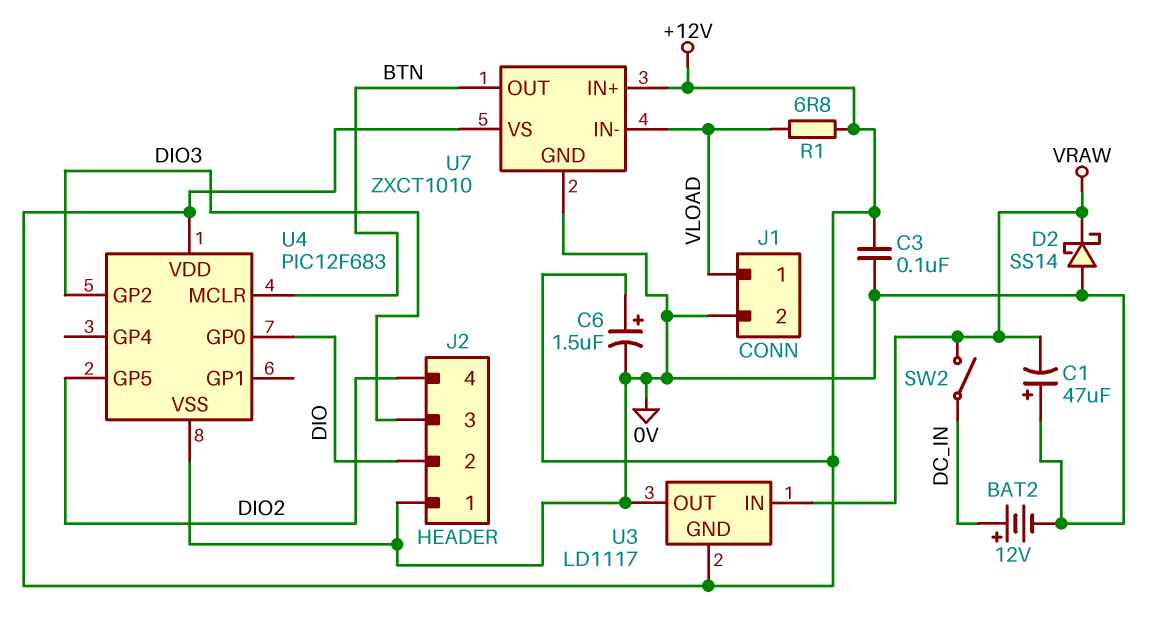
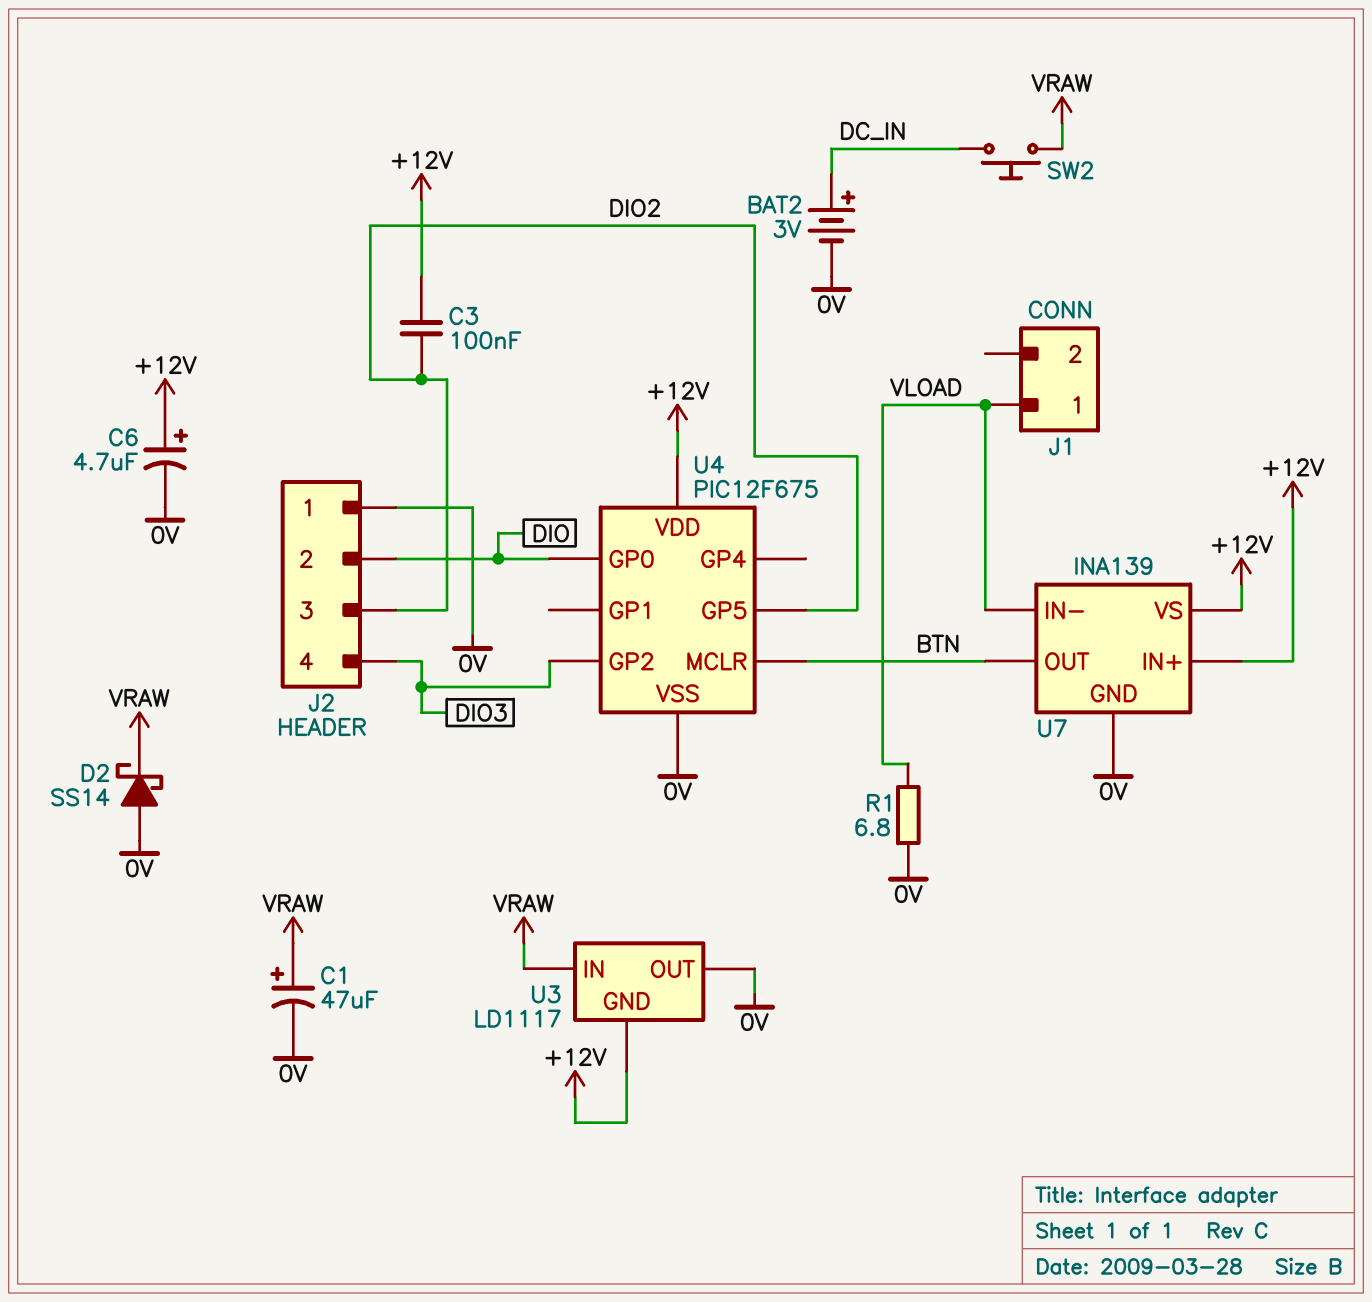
BAT2: 12V (plus DC_IN, minus 0V) -> 3V (plus DC_IN, minus 0V)
C1: 47uF (plus 0V, minus VRAW) -> 47uF (plus VRAW, minus 0V)
C3: 100nF (+12V, 0V) -> 100nF (+12V, DIO2)
C6: 1.5uF (plus +12V, minus 0V) -> 4.7uF (plus +12V, minus 0V)
J1 pin 2: 0V -> none
J2 pin 3: DIO3 -> DIO2
J2 pin 4: DIO2 -> DIO3
R1: 6.8 (+12V, VLOAD) -> 6.8 (0V, VLOAD)
SW2: switch (DC_IN, VRAW) -> button (DC_IN, VRAW)
U4: PIC12F683 -> PIC12F675
U7: ZXCT1010 -> INA139

